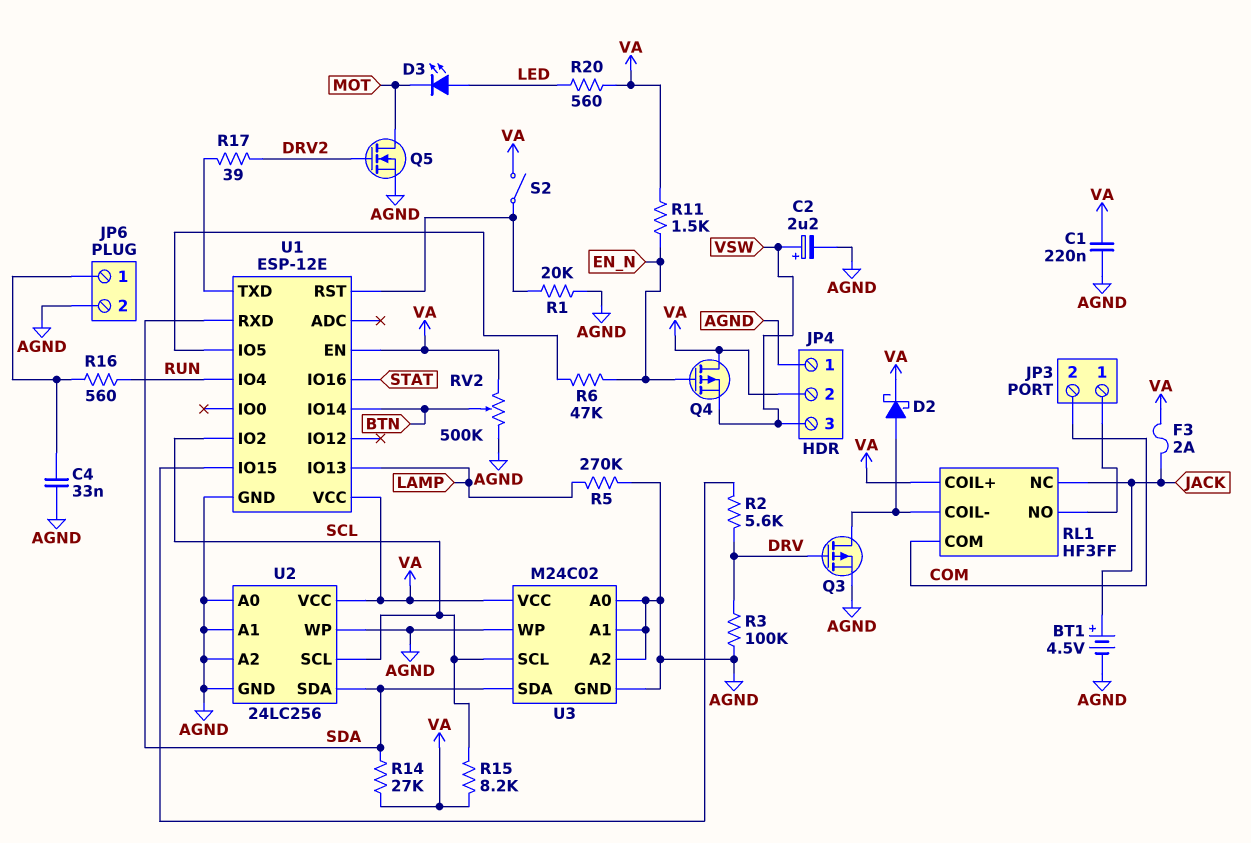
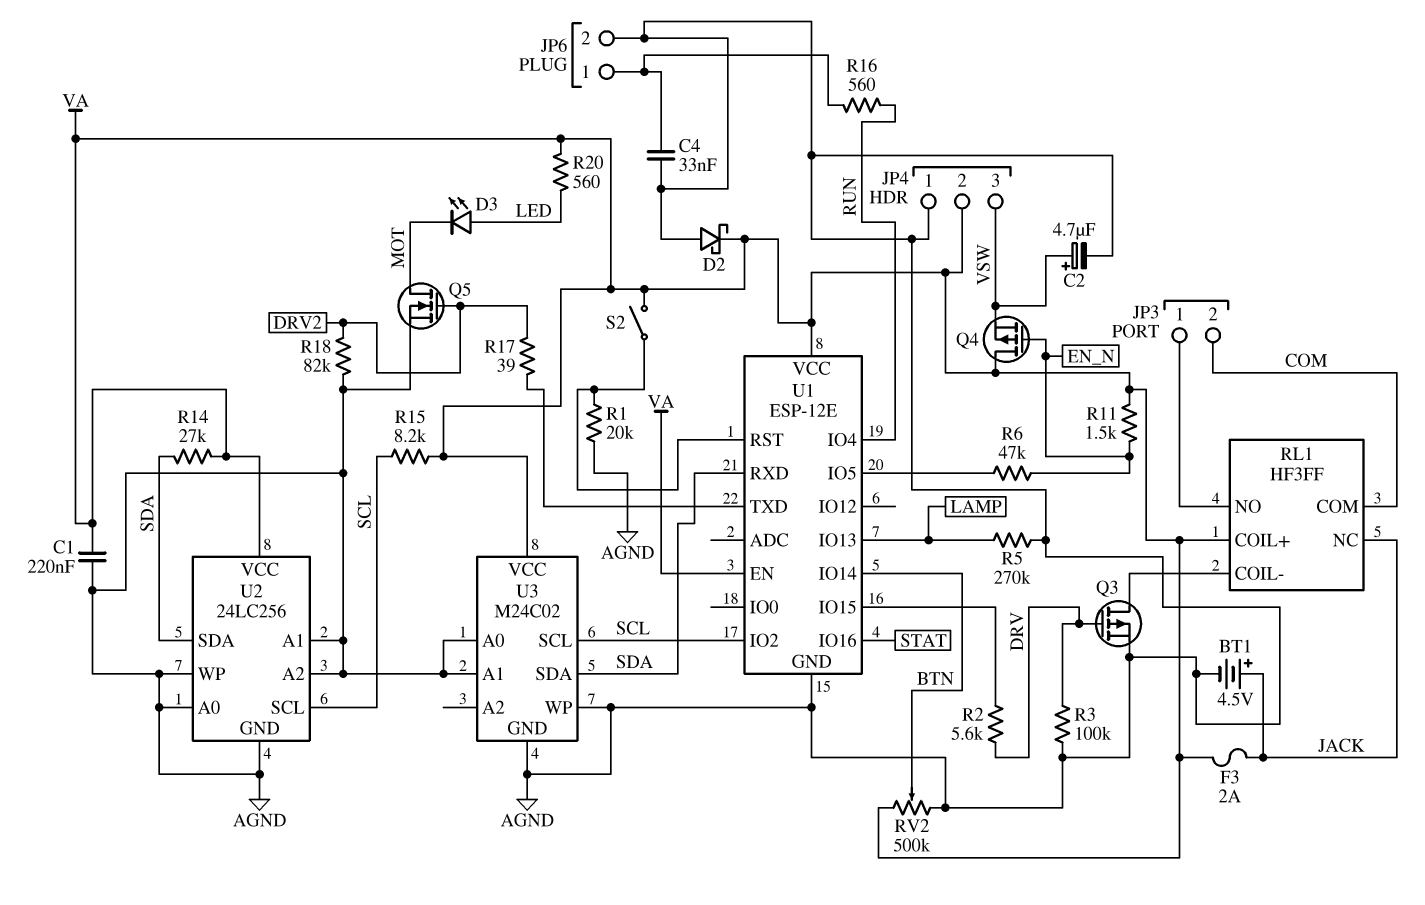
C2: 2.2uF (plus VSW, minus AGND) -> 4.7uF (plus VSW, minus AGND)
D2: schottky (A RL1/COIL-, K VA) -> schottky (A AGND, K VA)
R18: none -> 82k (AGND, DRV2)
U3 pin A2: AGND -> none

